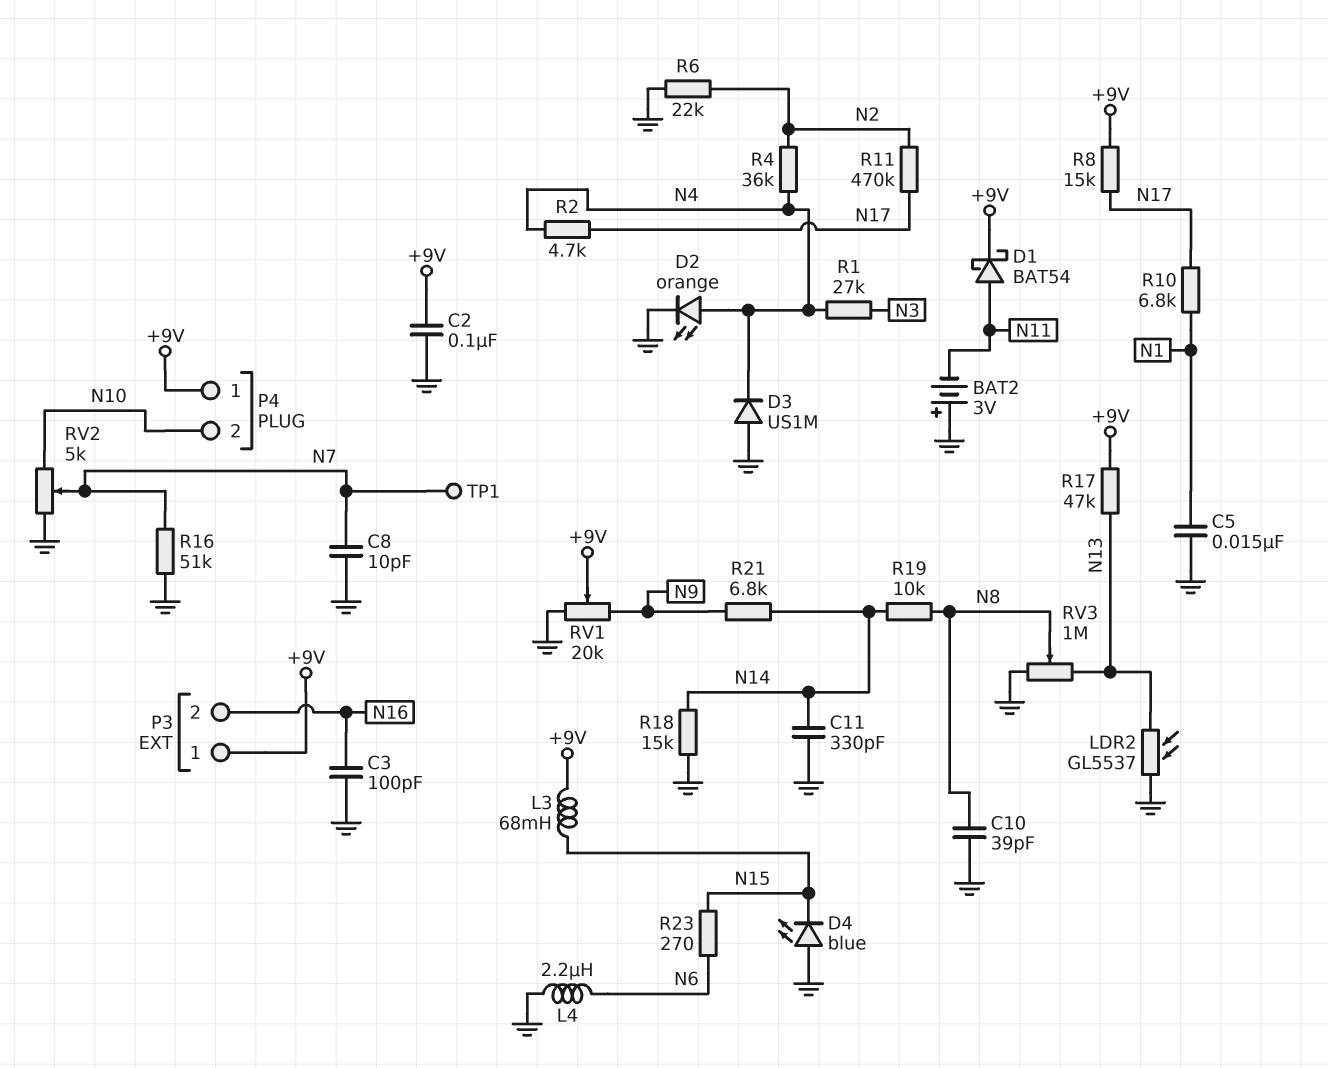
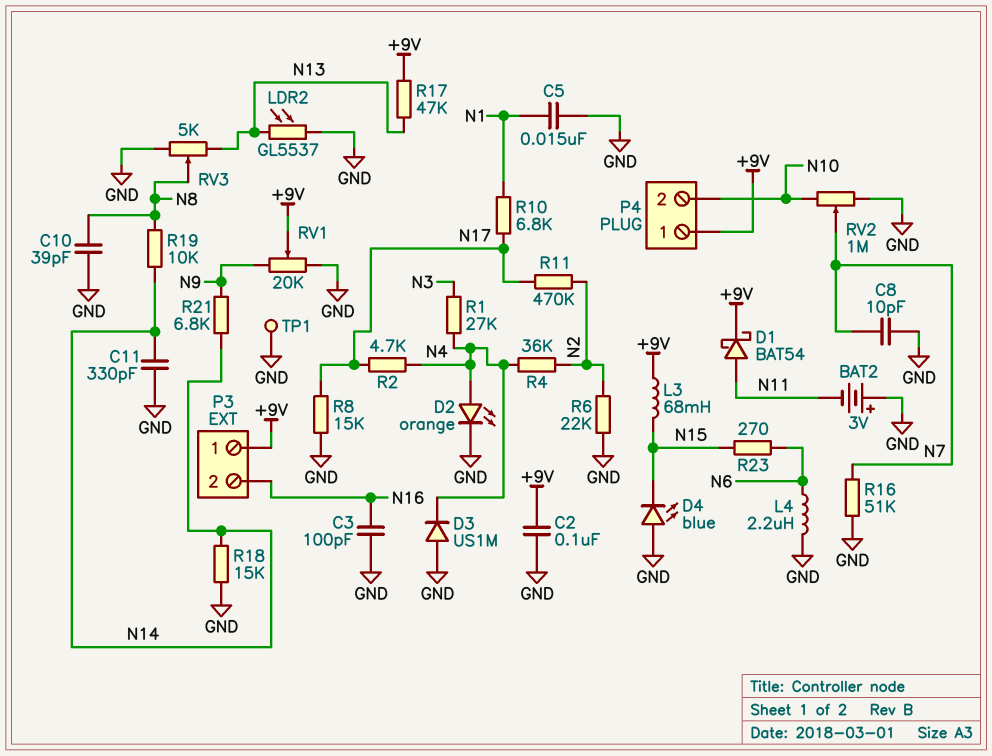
R8: 15k (+9V, N17) -> 15k (GND, N17)
RV2: 5k (GND, N10, wiper N7) -> 1M (GND, N10, wiper N7)
RV3: 1M (GND, N13, wiper N8) -> 5k (GND, N13, wiper N8)
TP1: test point (N7) -> test point (GND)

